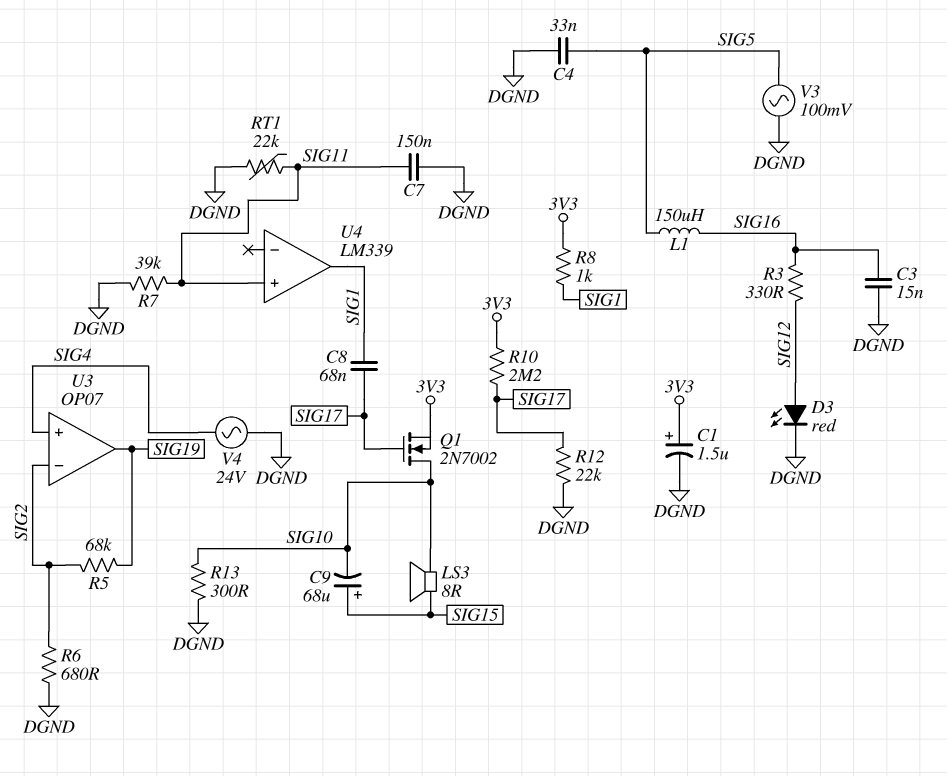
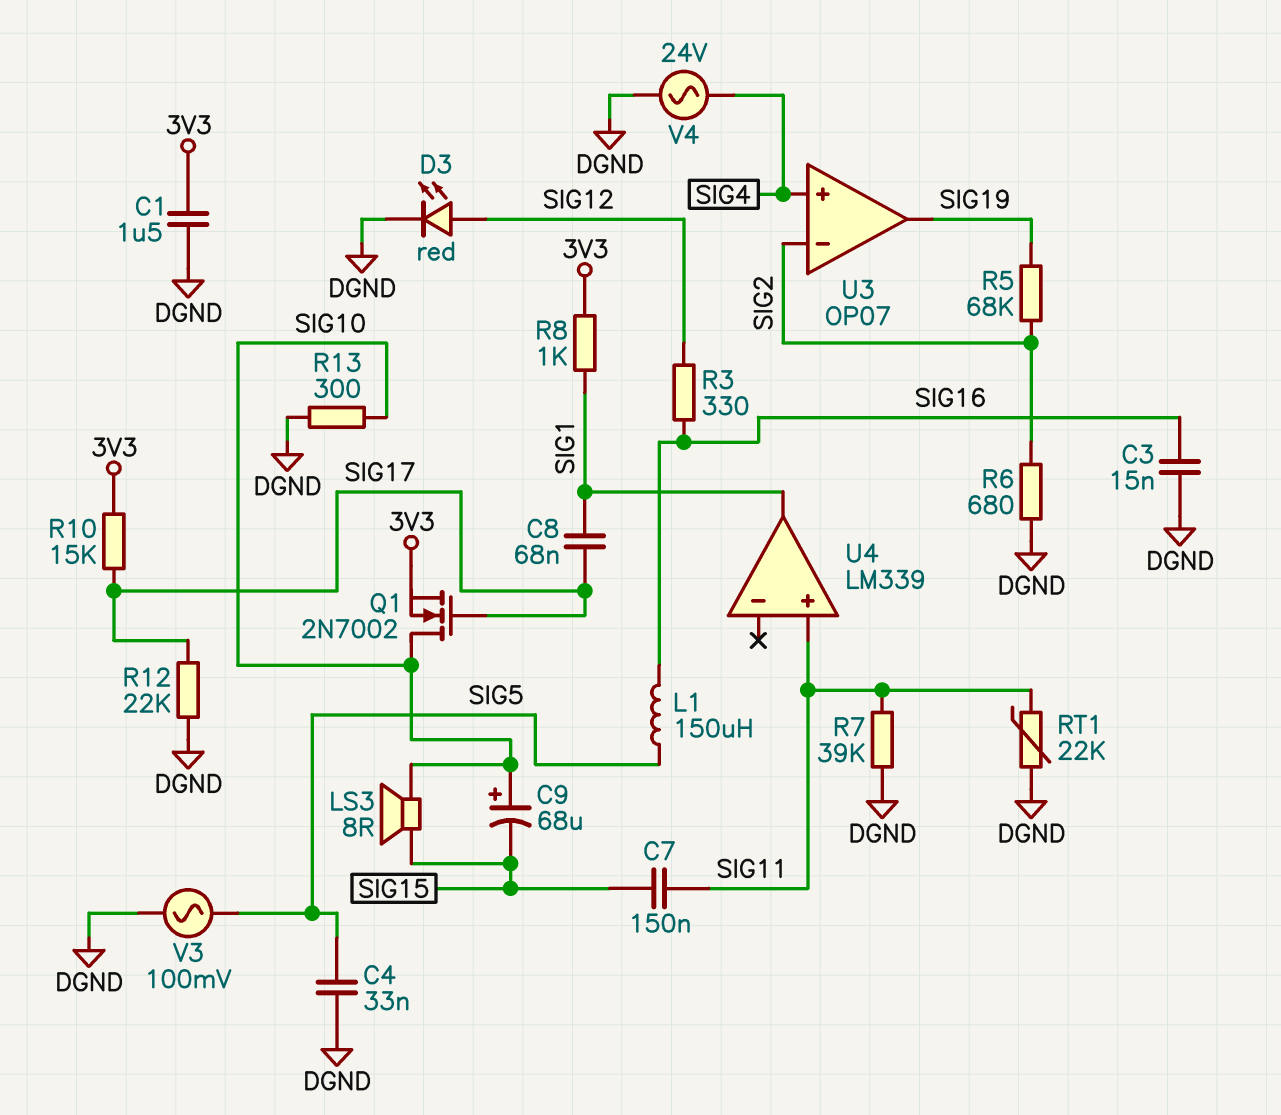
C1: 1.5uF (plus 3V3, minus DGND) -> 1.5uF (3V3, DGND)
C7: 150nF (DGND, SIG11) -> 150nF (SIG11, SIG15)
C9: 68uF (plus SIG15, minus SIG10) -> 68uF (plus SIG10, minus SIG15)
R10: 2.2M (3V3, SIG17) -> 15k (3V3, SIG17)

